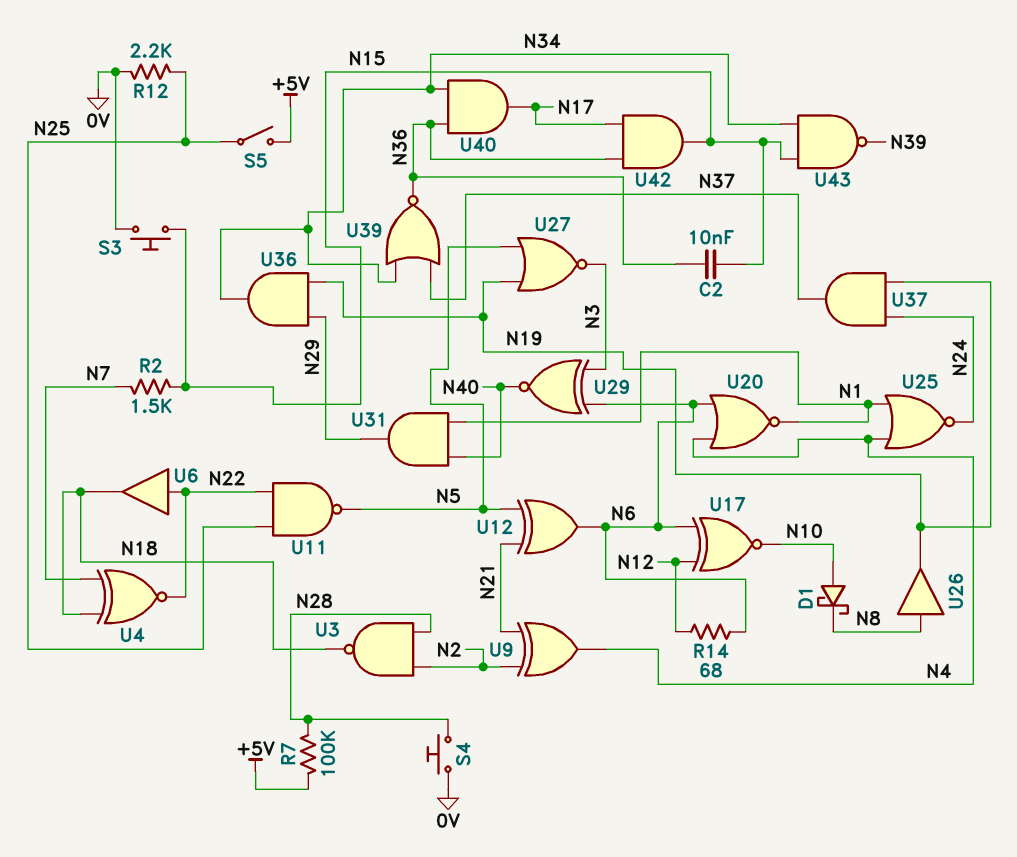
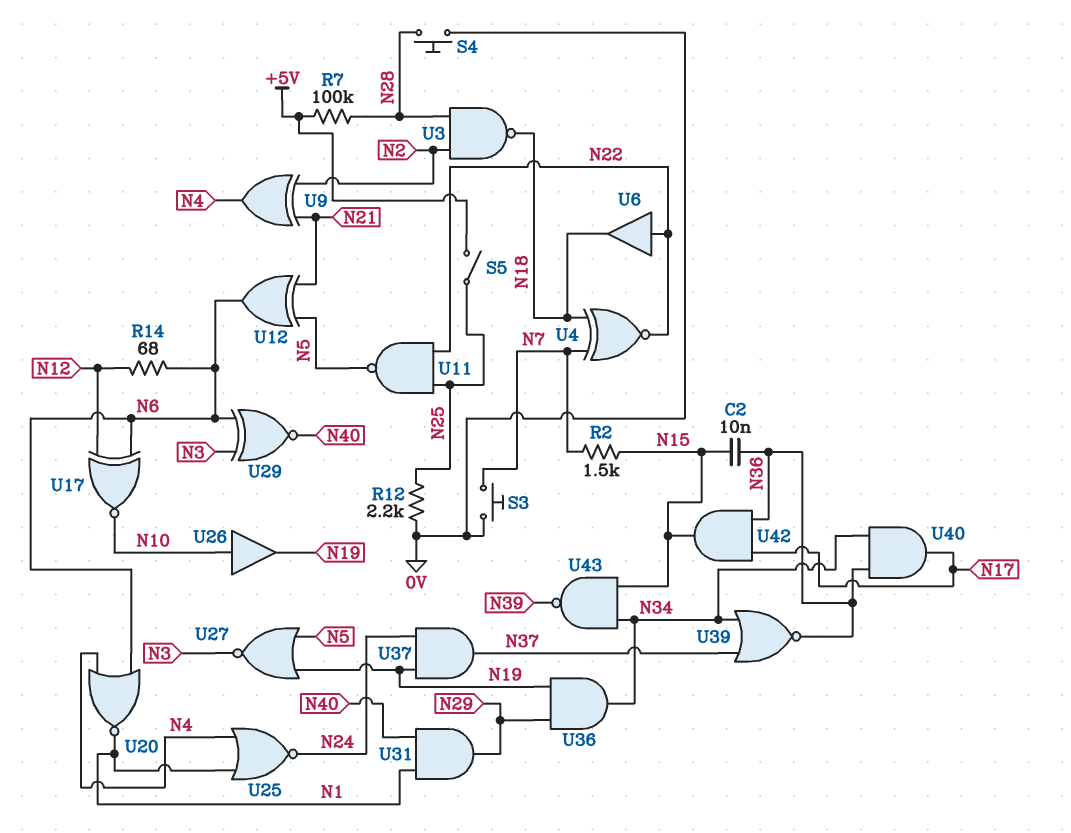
D1: schottky (A N10, K N8) -> none
S3: button (0V, N15) -> button (0V, N7)
U26: buffer (in N8, out N19) -> buffer (in N10, out N19)

